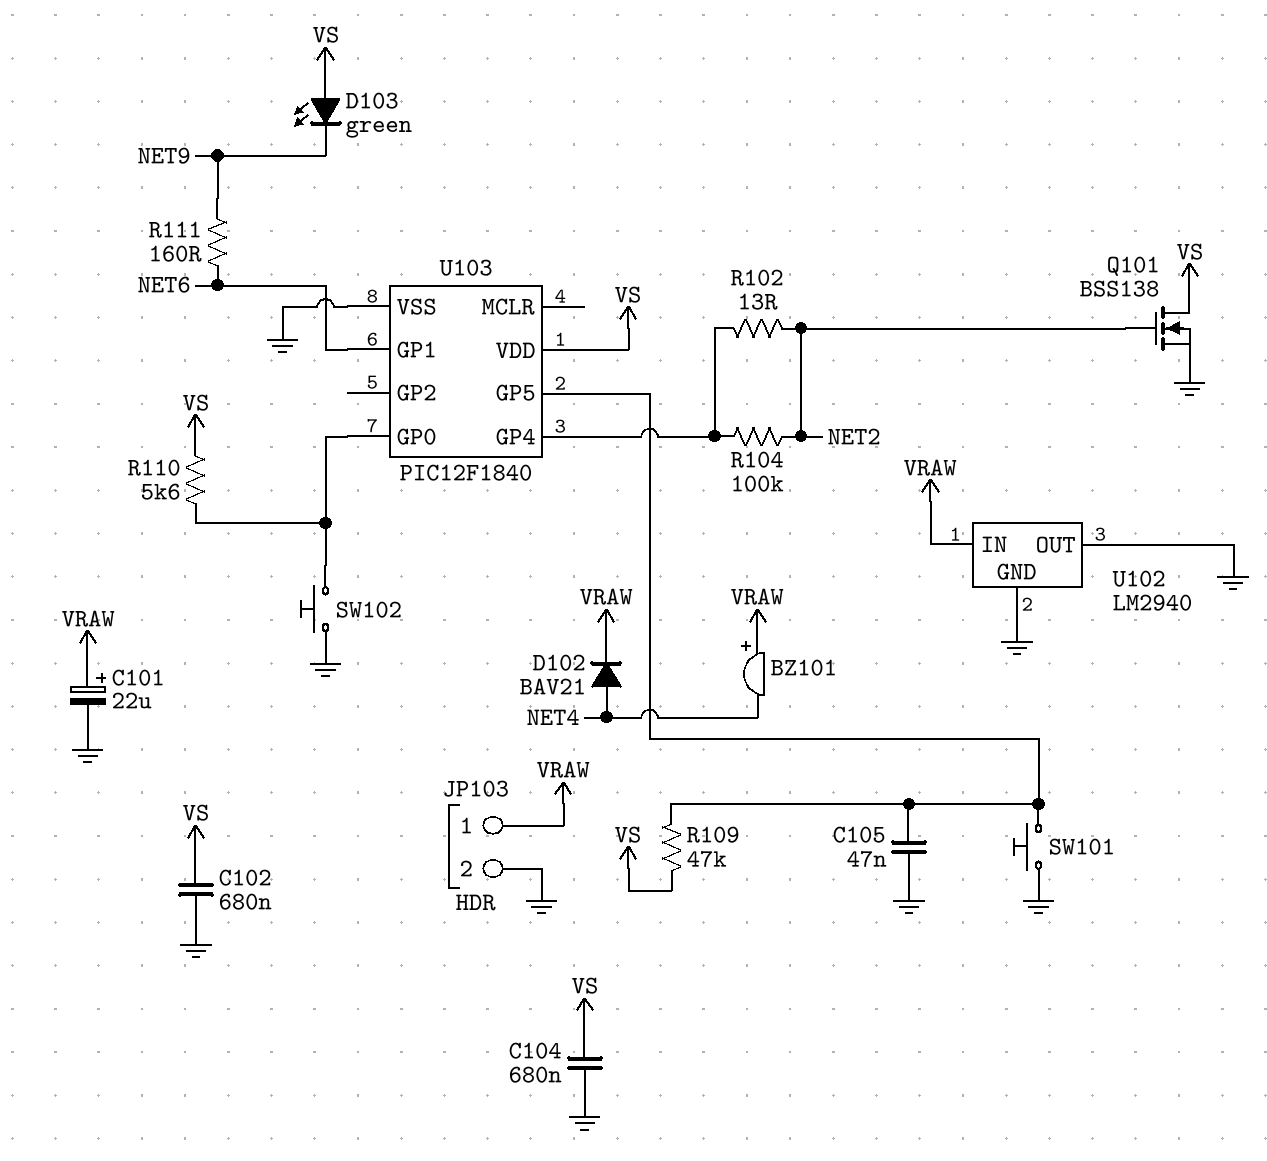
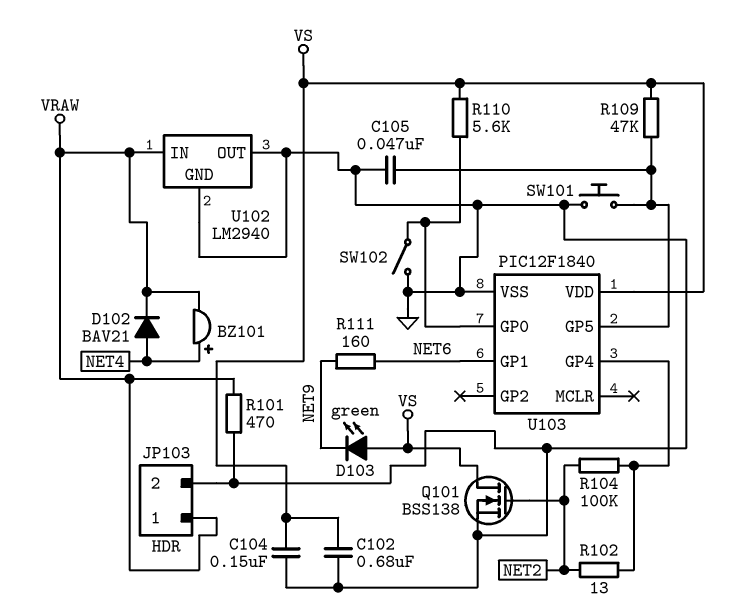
BZ101: buzzer (plus VRAW, minus NET4) -> buzzer (plus NET4, minus VRAW)
C101: 22uF (plus VRAW, minus GND) -> none
C104: 680nF (GND, VS) -> 150nF (GND, VS)
R101: none -> 470 (GND, VRAW)
SW102: button (GND, U103/GP0) -> switch (GND, U103/GP0)

